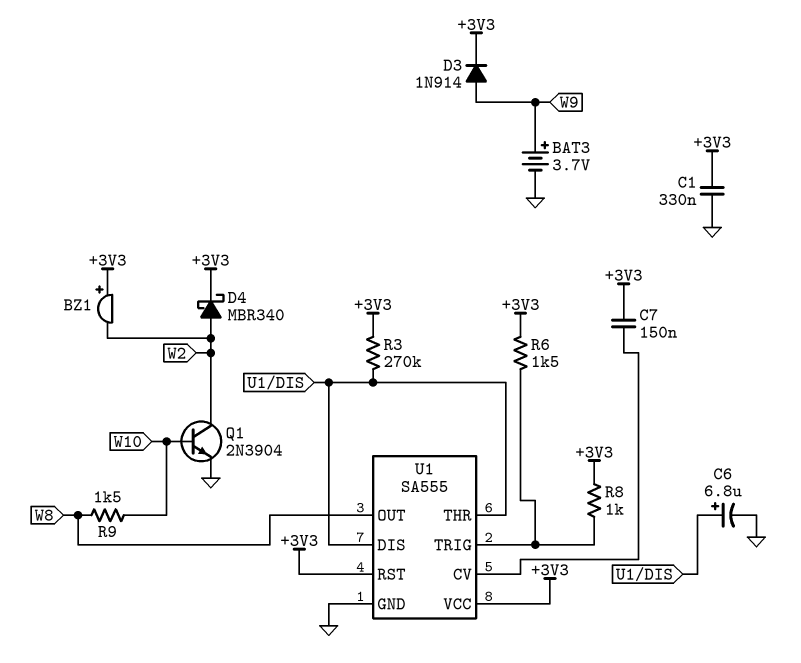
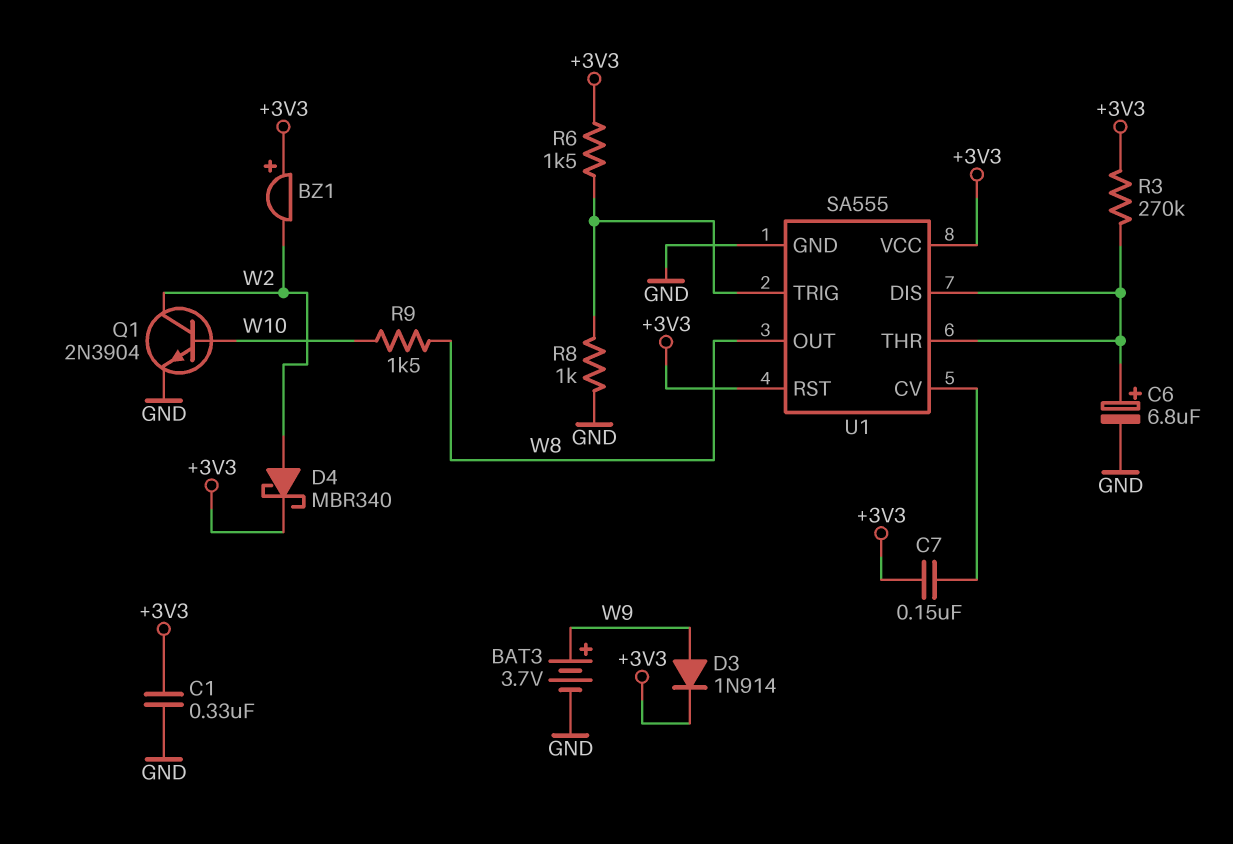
R8: 1k (+3V3, U1/TRIG) -> 1k (GND, U1/TRIG)

